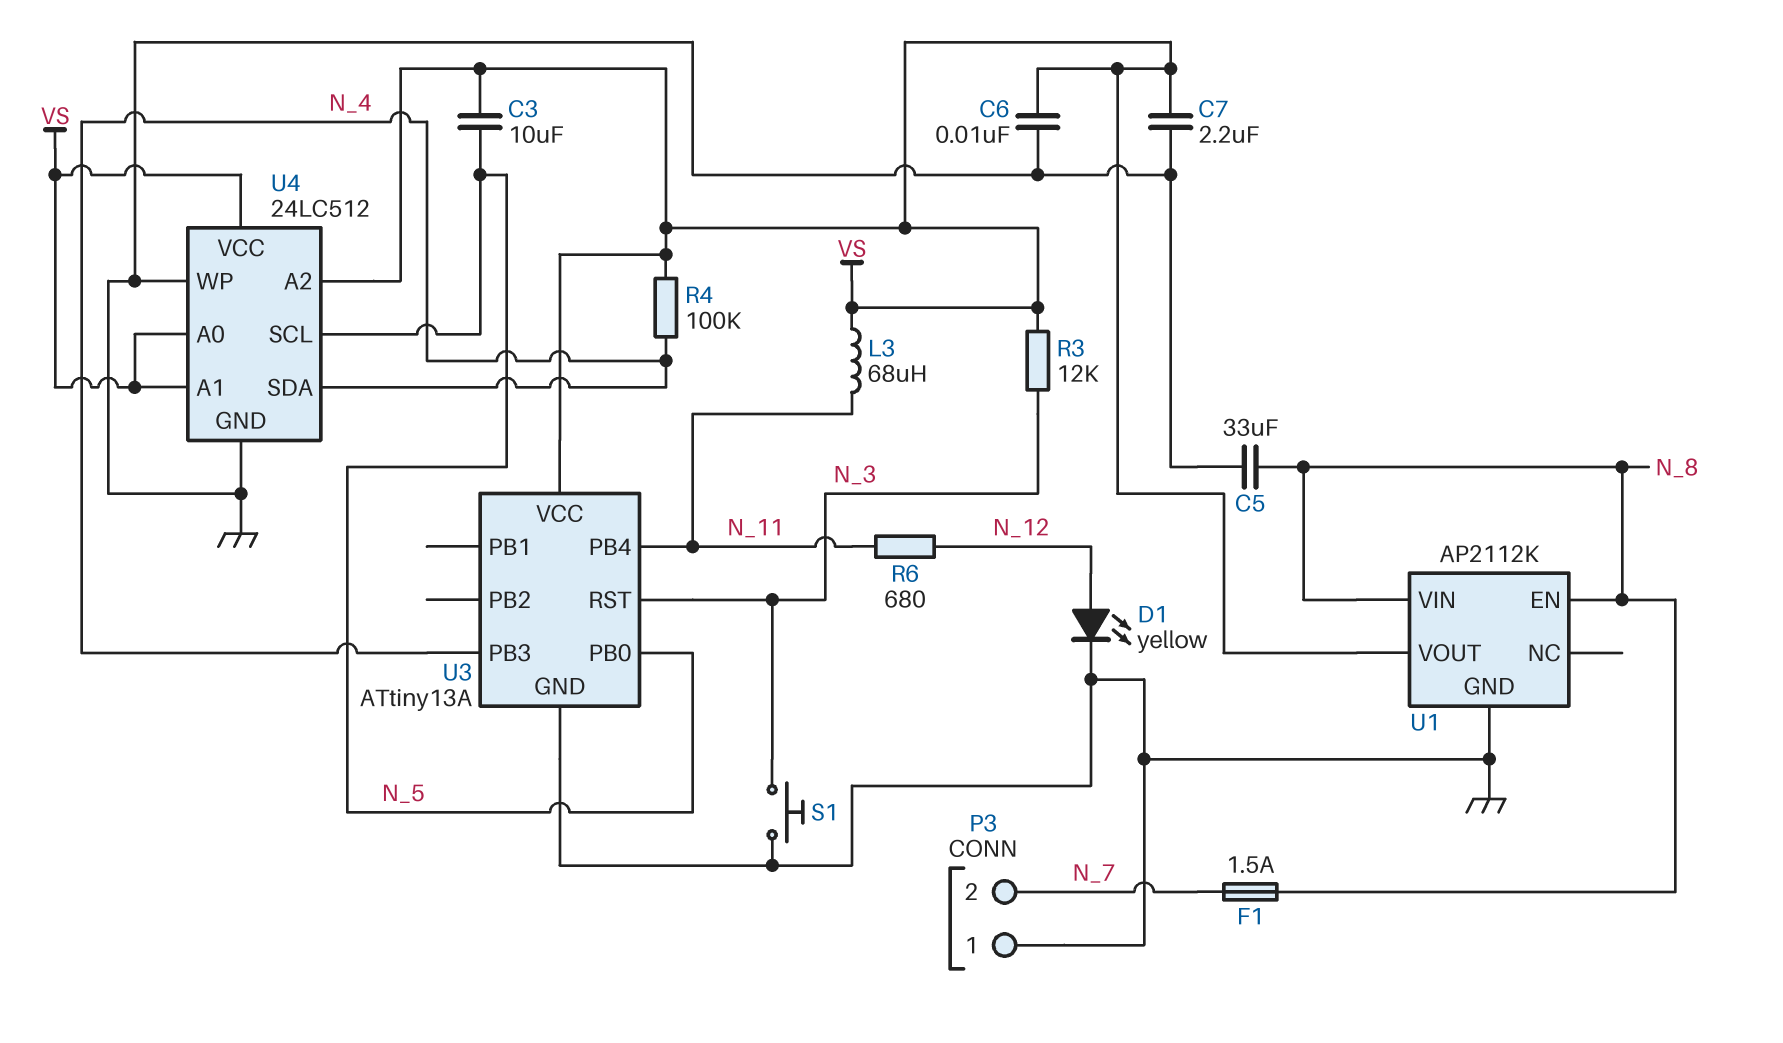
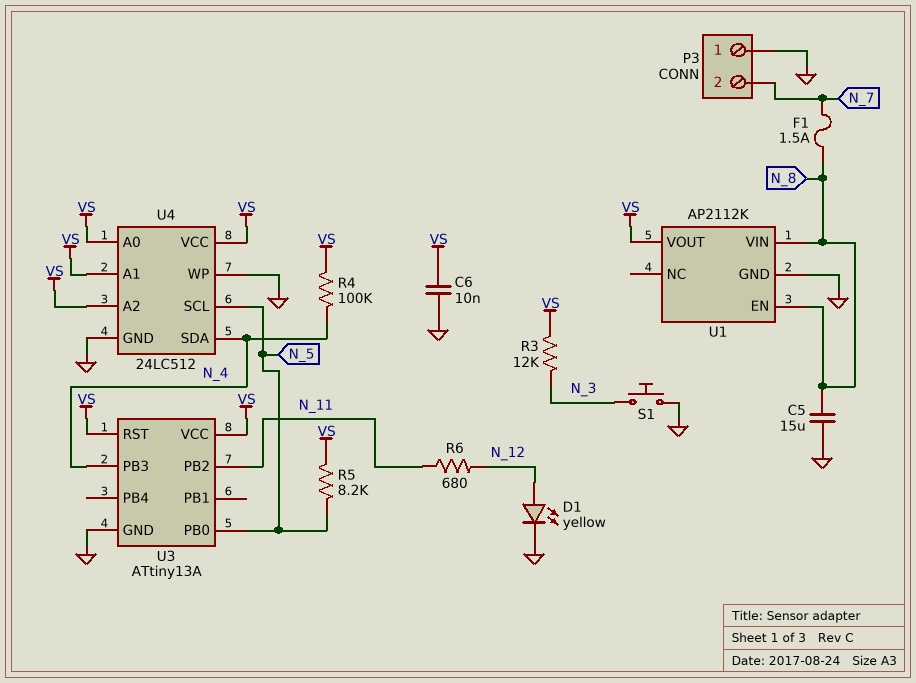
C3: 10uF (N_5, VS) -> none
C5: 33uF (GND, N_8) -> 15uF (GND, N_8)
C7: 2.2uF (GND, VS) -> none
L3: 68uH (N_11, VS) -> none
R5: none -> 8.2k (N_5, VS)
U3 pin PB2: none -> N_11
U3 pin PB4: N_11 -> none
U3 pin RST: N_3 -> VS

